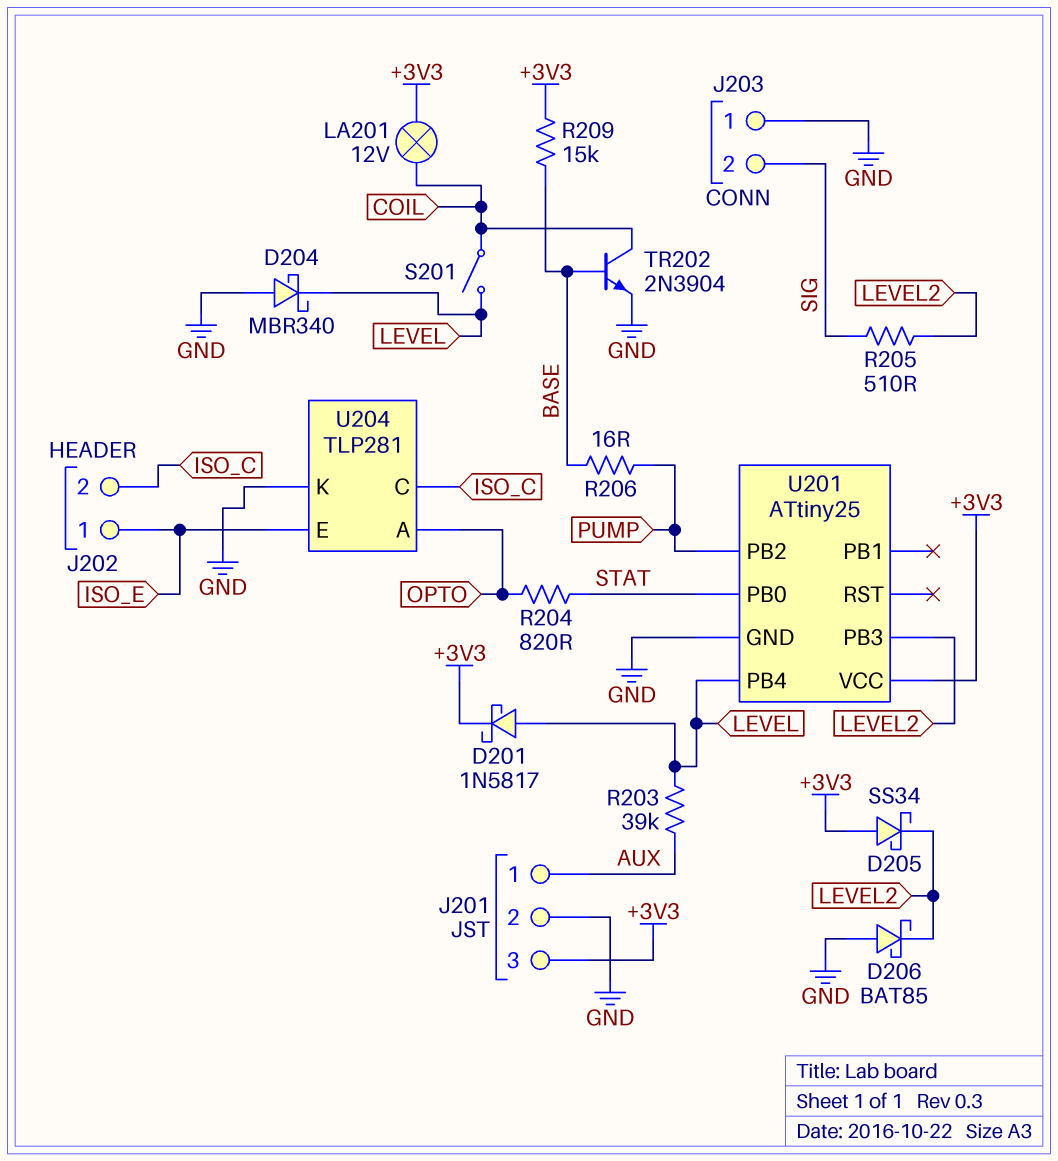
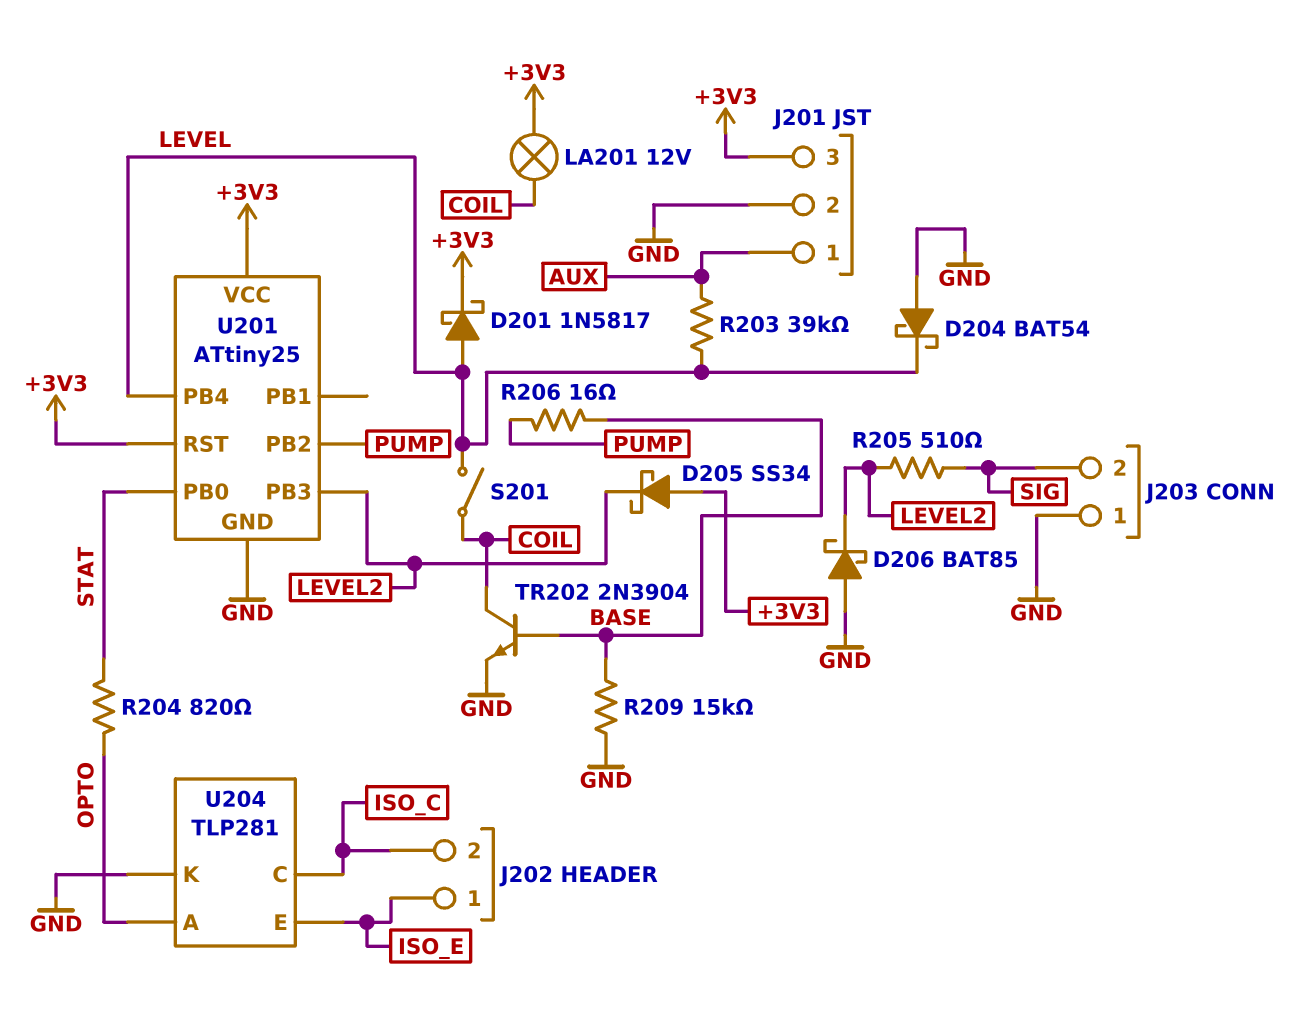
D204: schottky MBR340 (A GND, K LEVEL) -> schottky BAT54 (A GND, K LEVEL)
R209: 15k (+3V3, BASE) -> 15k (BASE, GND)
U201 pin RST: none -> +3V3

